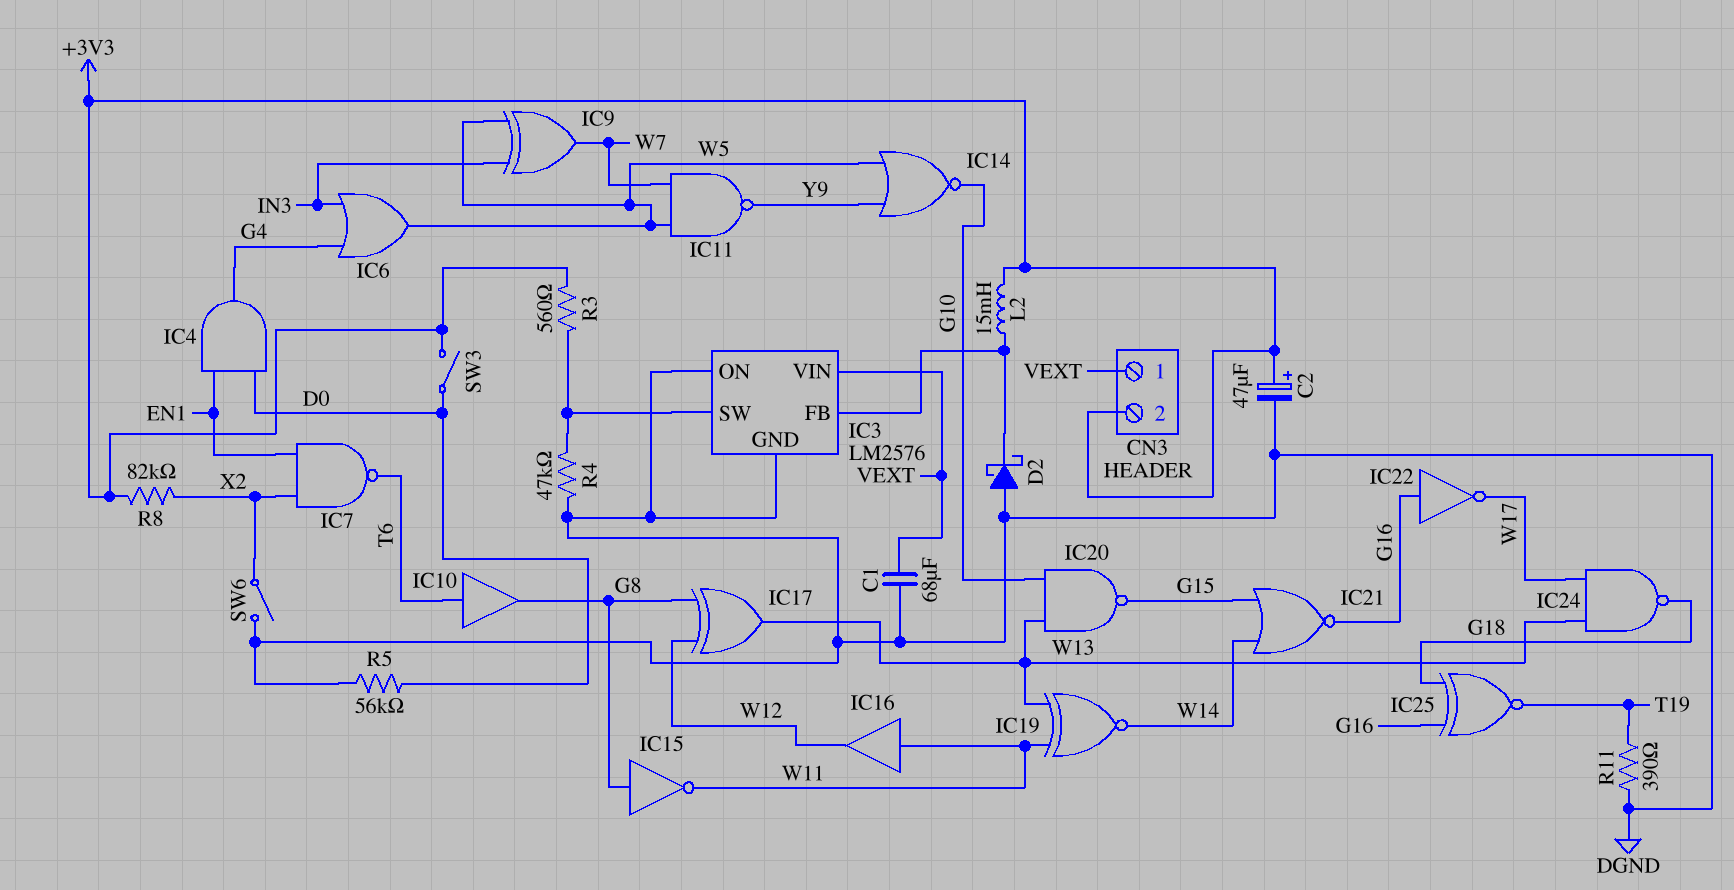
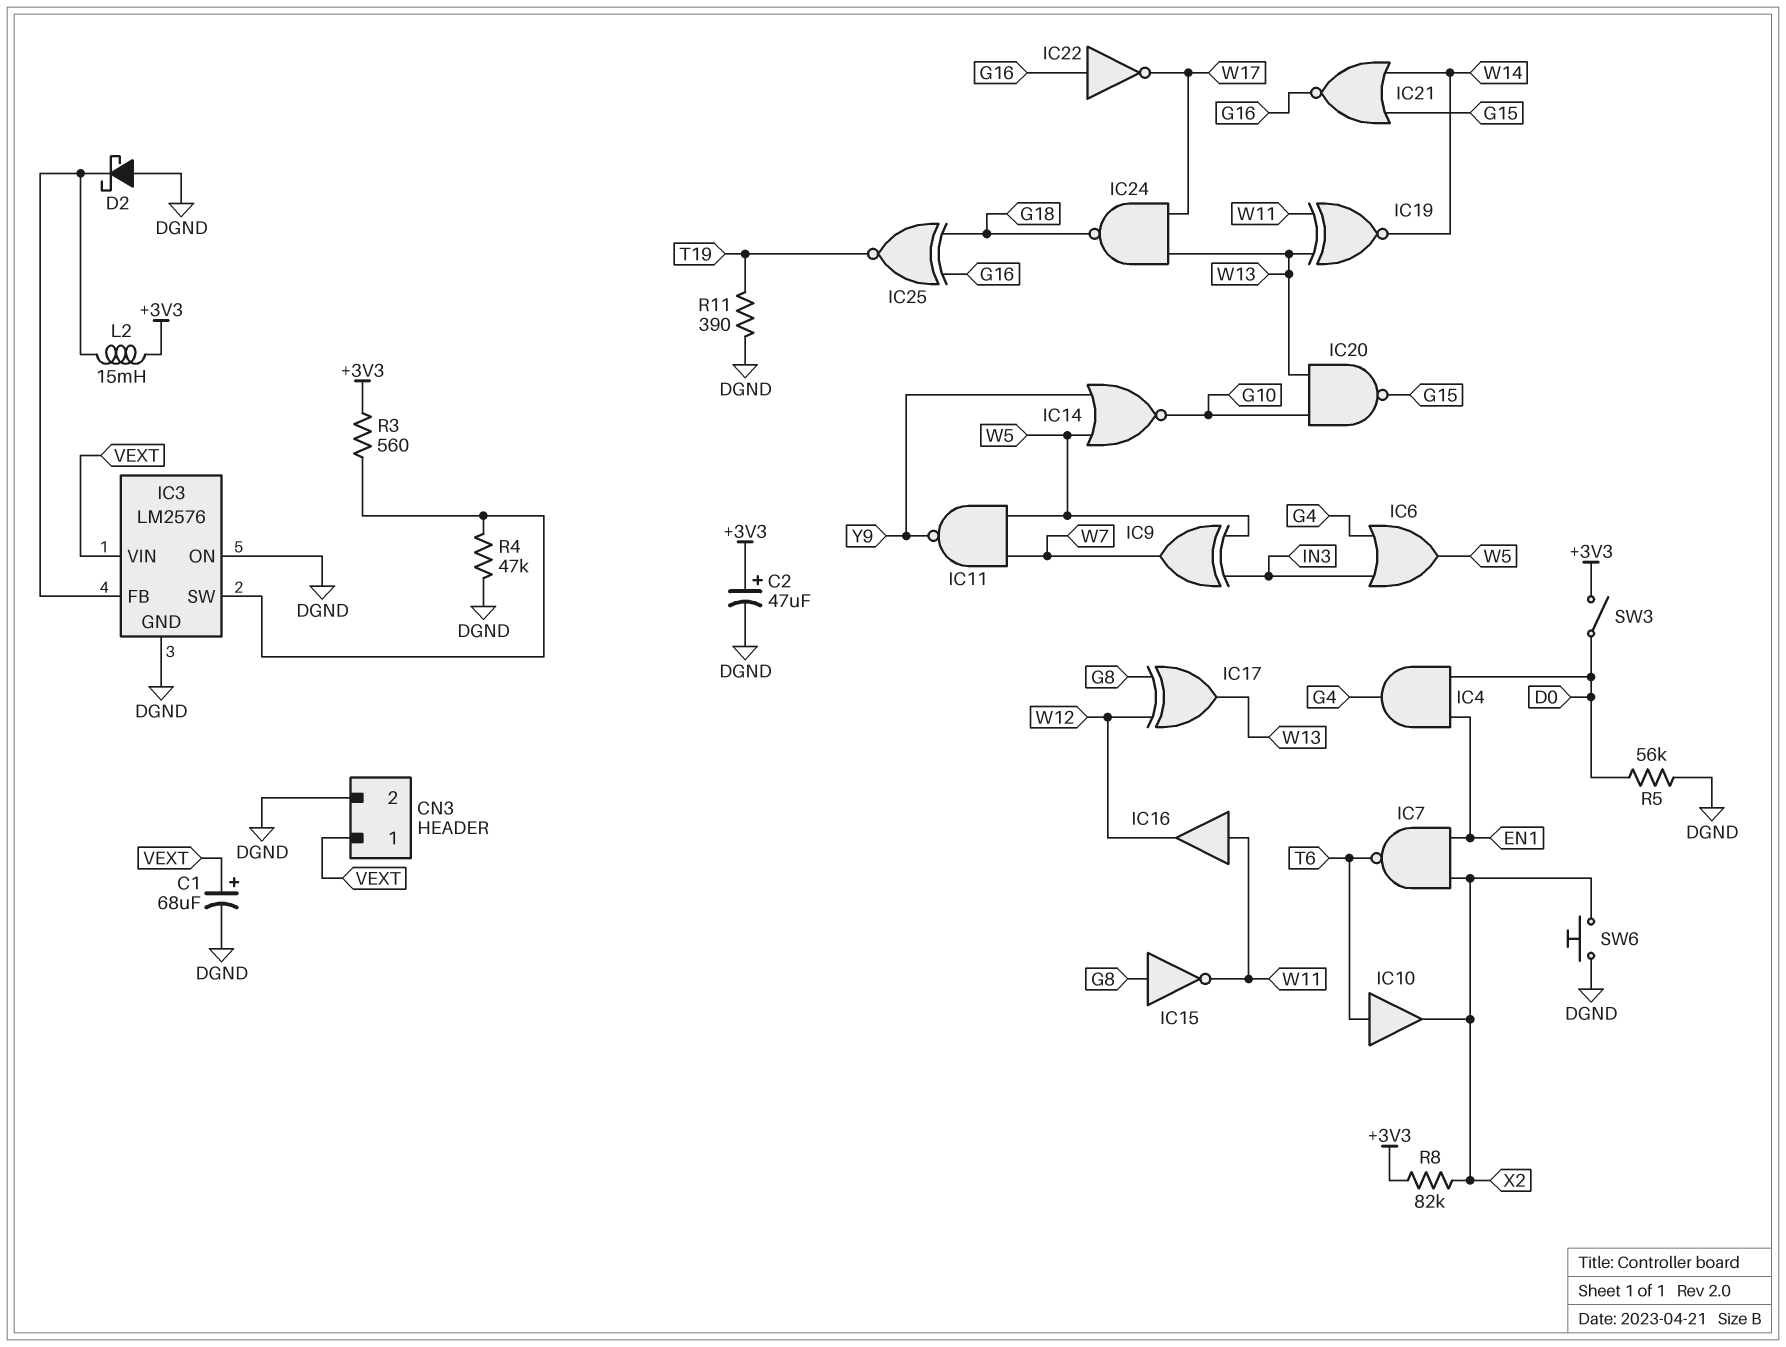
C1: 68uF (DGND, VEXT) -> 68uF (plus VEXT, minus DGND)
CN3 pin 2: +3V3 -> DGND
IC10: buffer (in T6, out G8) -> buffer (in T6, out X2)
SW6: switch (DGND, X2) -> button (DGND, X2)

